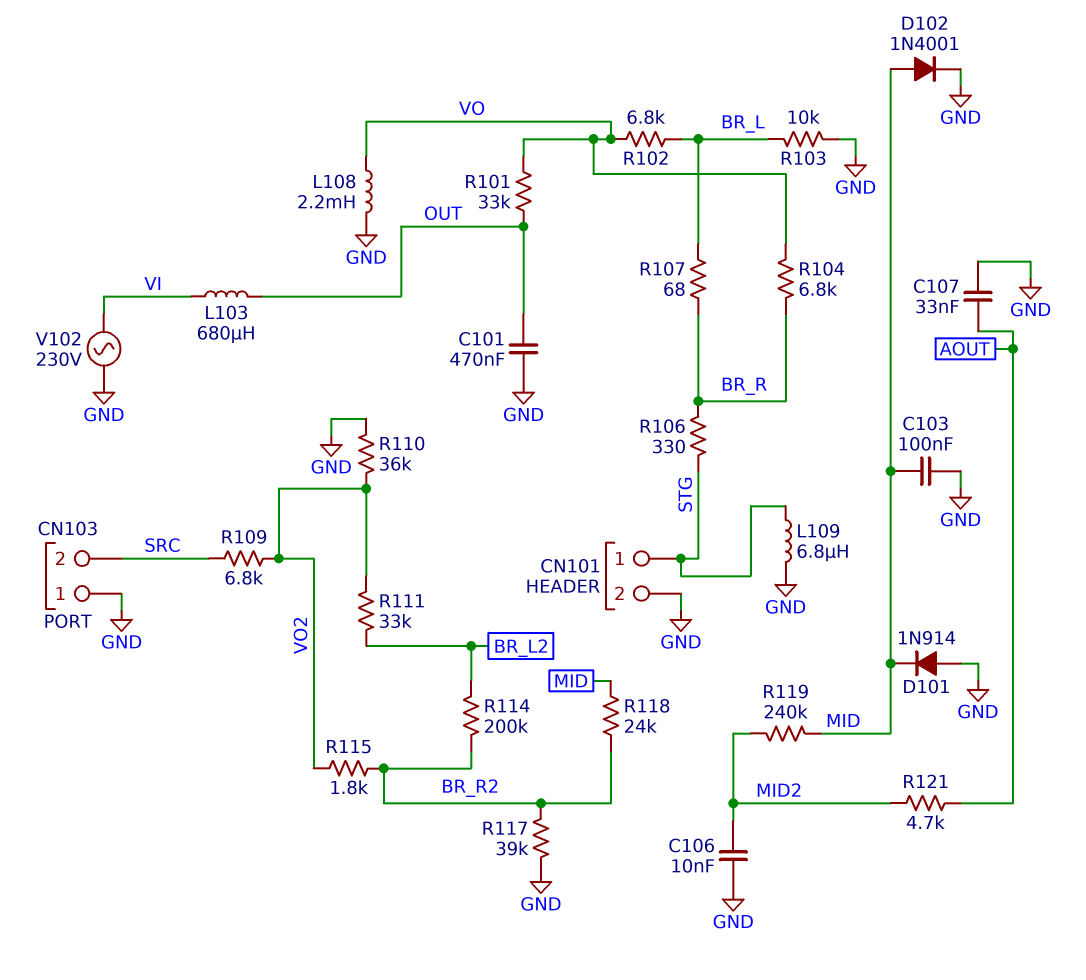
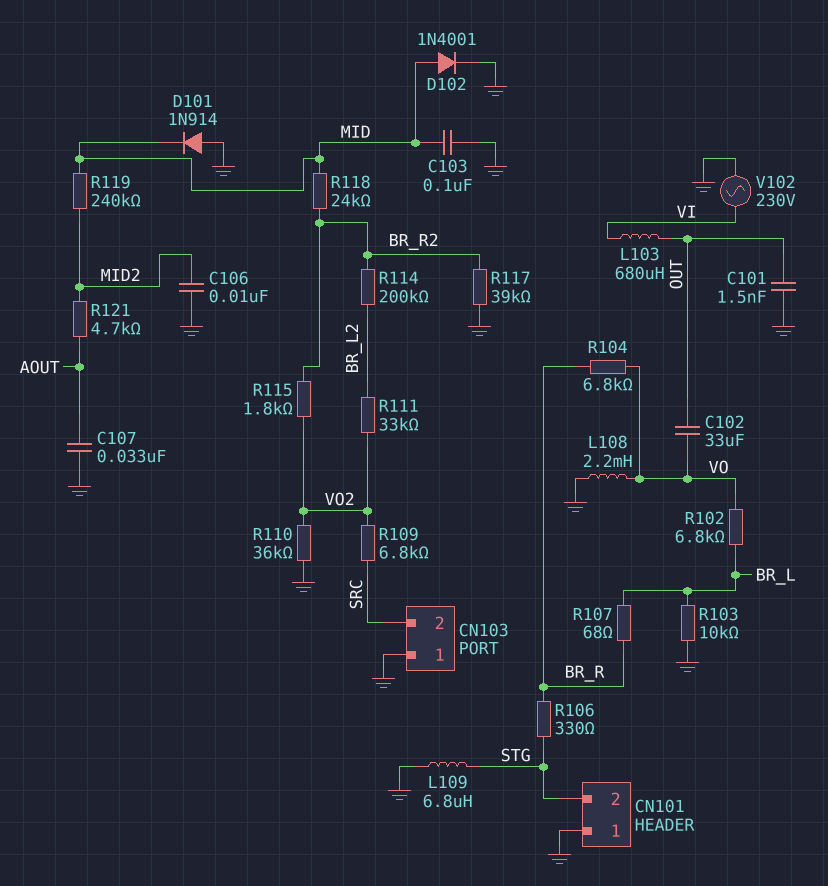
C101: 470nF (GND, OUT) -> 1.5nF (GND, OUT)
C102: none -> 33uF (OUT, VO)
CN101 pin 1: STG -> GND
CN101 pin 2: GND -> STG
R101: 33k (OUT, VO) -> none

